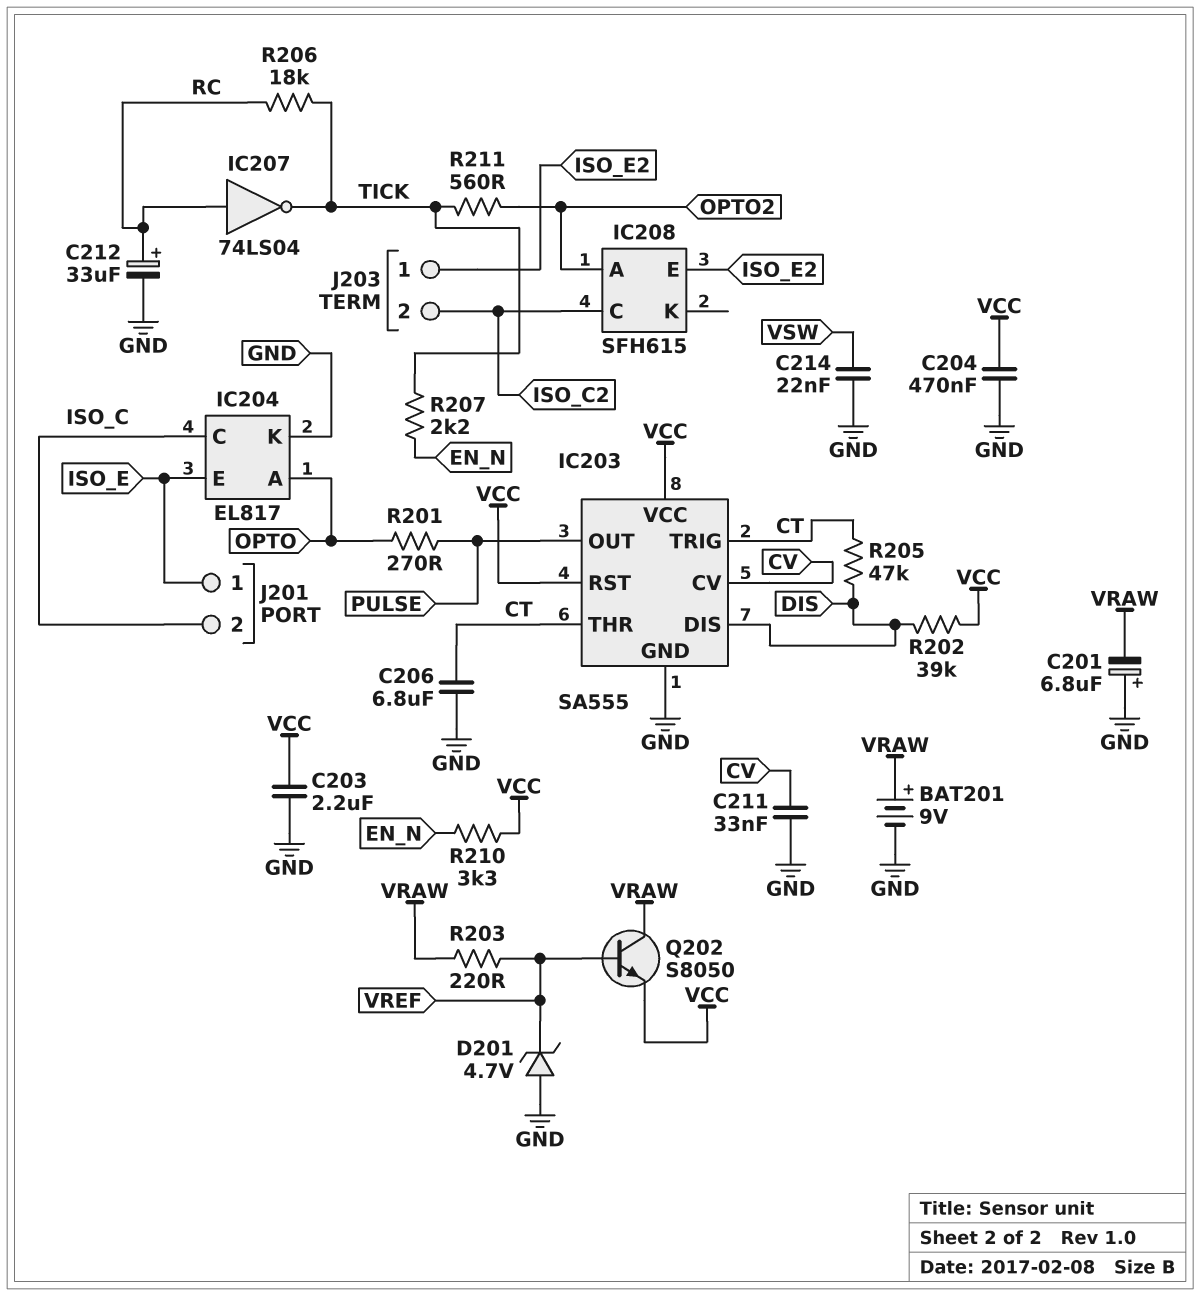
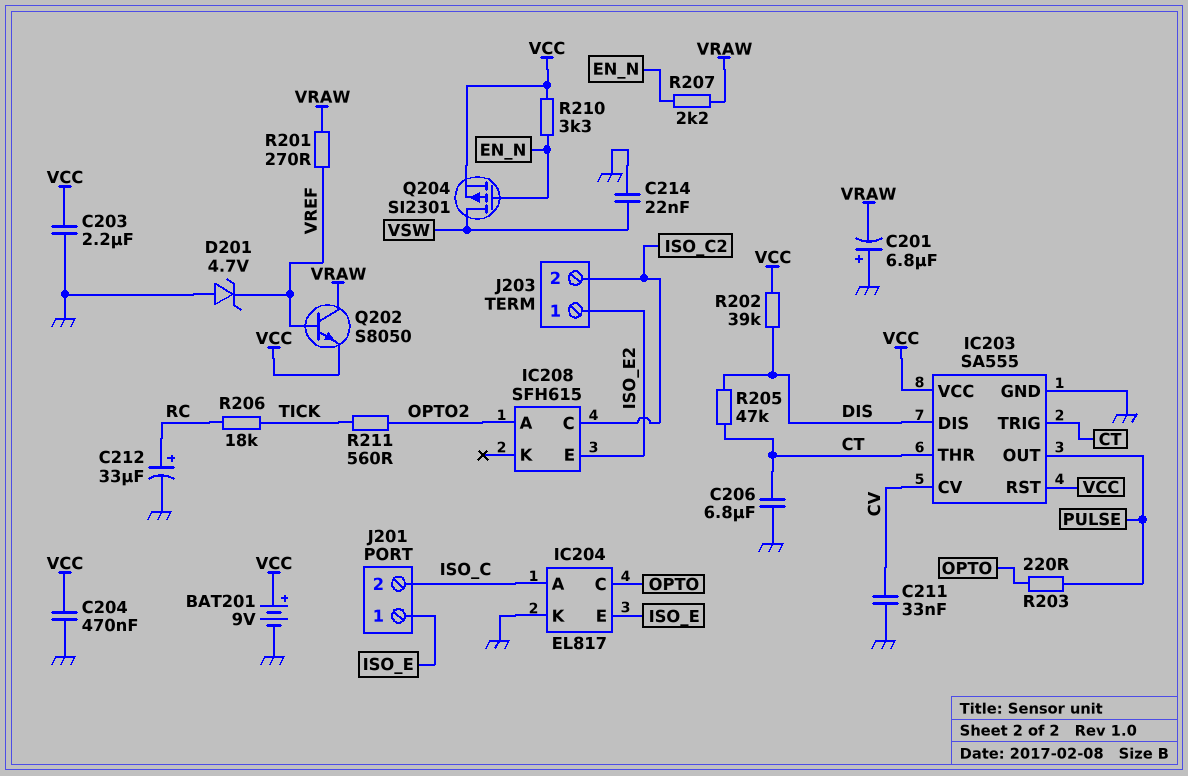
BAT201: 9V (plus VRAW, minus GND) -> 9V (plus VCC, minus GND)
IC204 pin A: OPTO -> ISO_C
IC204 pin C: ISO_C -> OPTO
IC207: NOT 74LS04 (in RC, out TICK) -> none
Q204: none -> PMOS SI2301 (G EN_N, D VSW, S VCC)
R201: 270 (OPTO, PULSE) -> 270 (VRAW, VREF)
R203: 220 (VRAW, VREF) -> 220 (OPTO, PULSE)
R207: 2.2k (EN_N, TICK) -> 2.2k (EN_N, VRAW)

